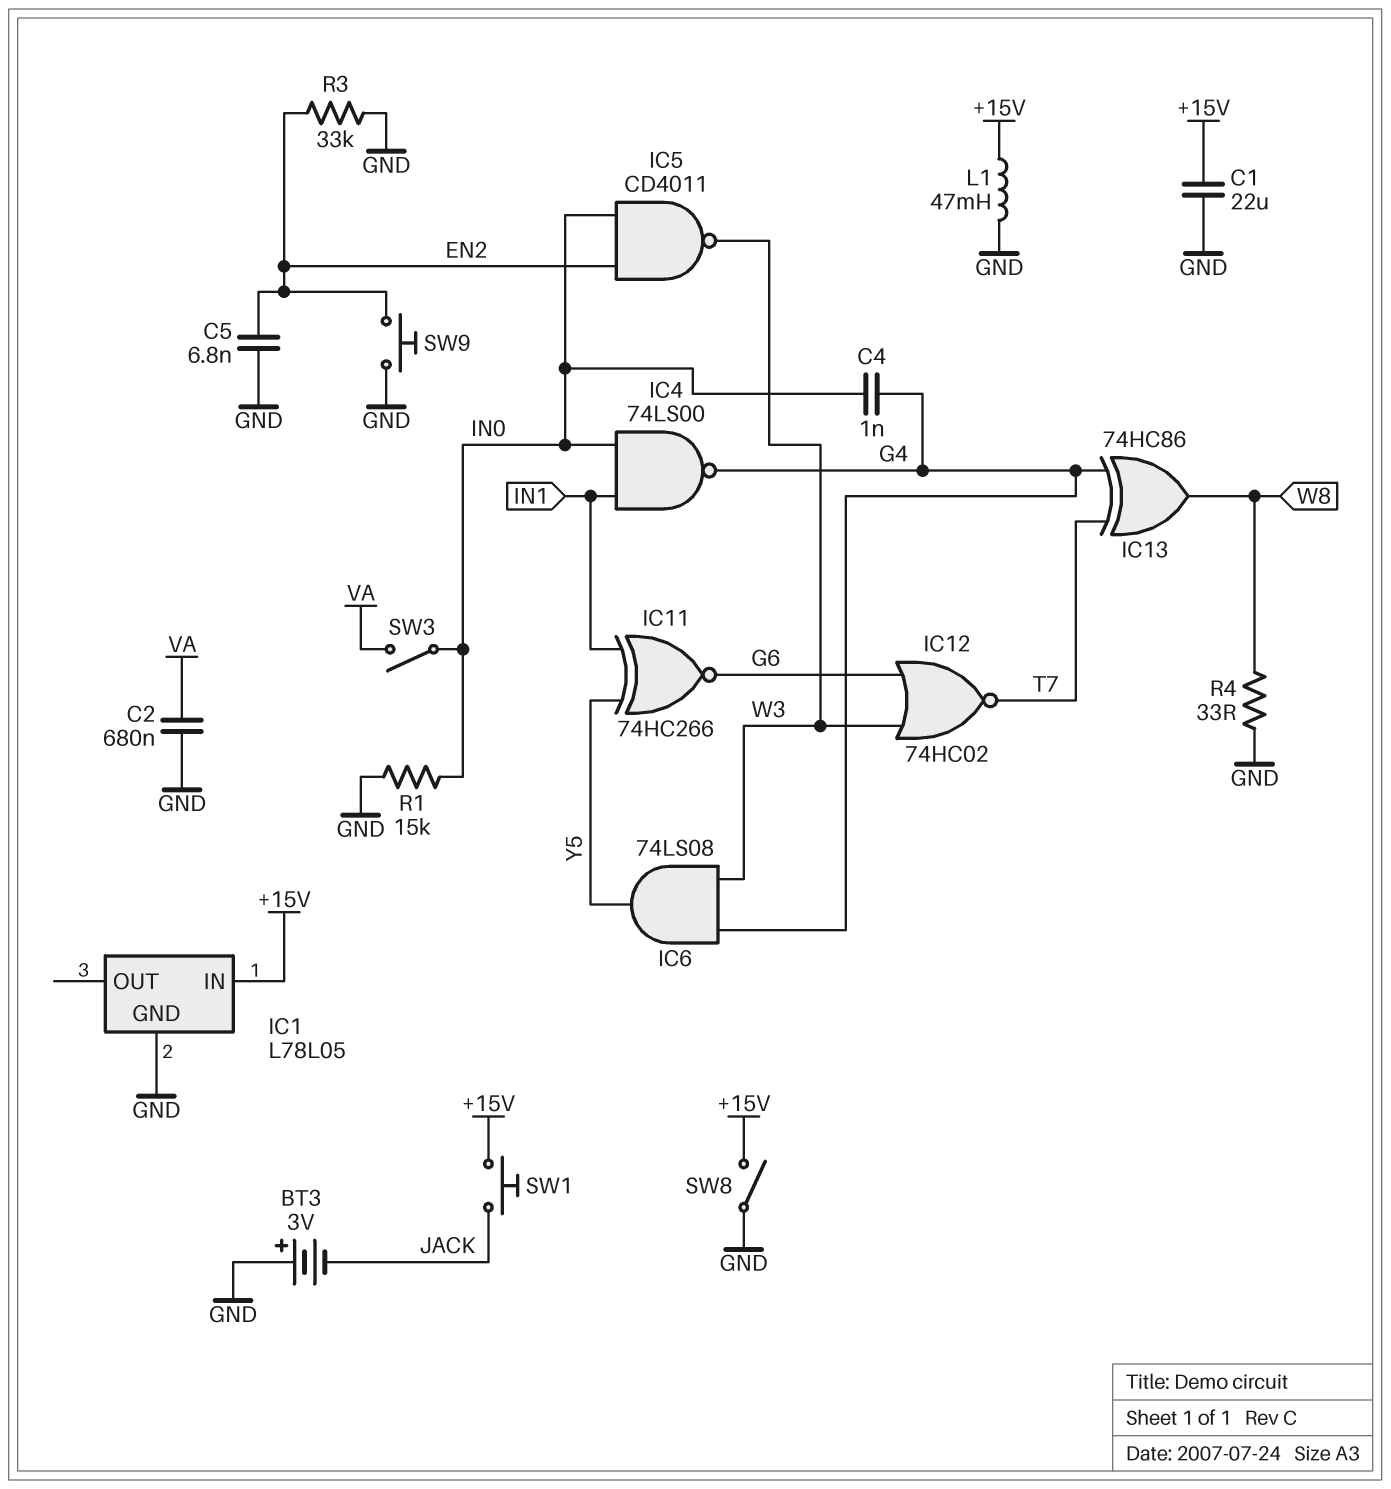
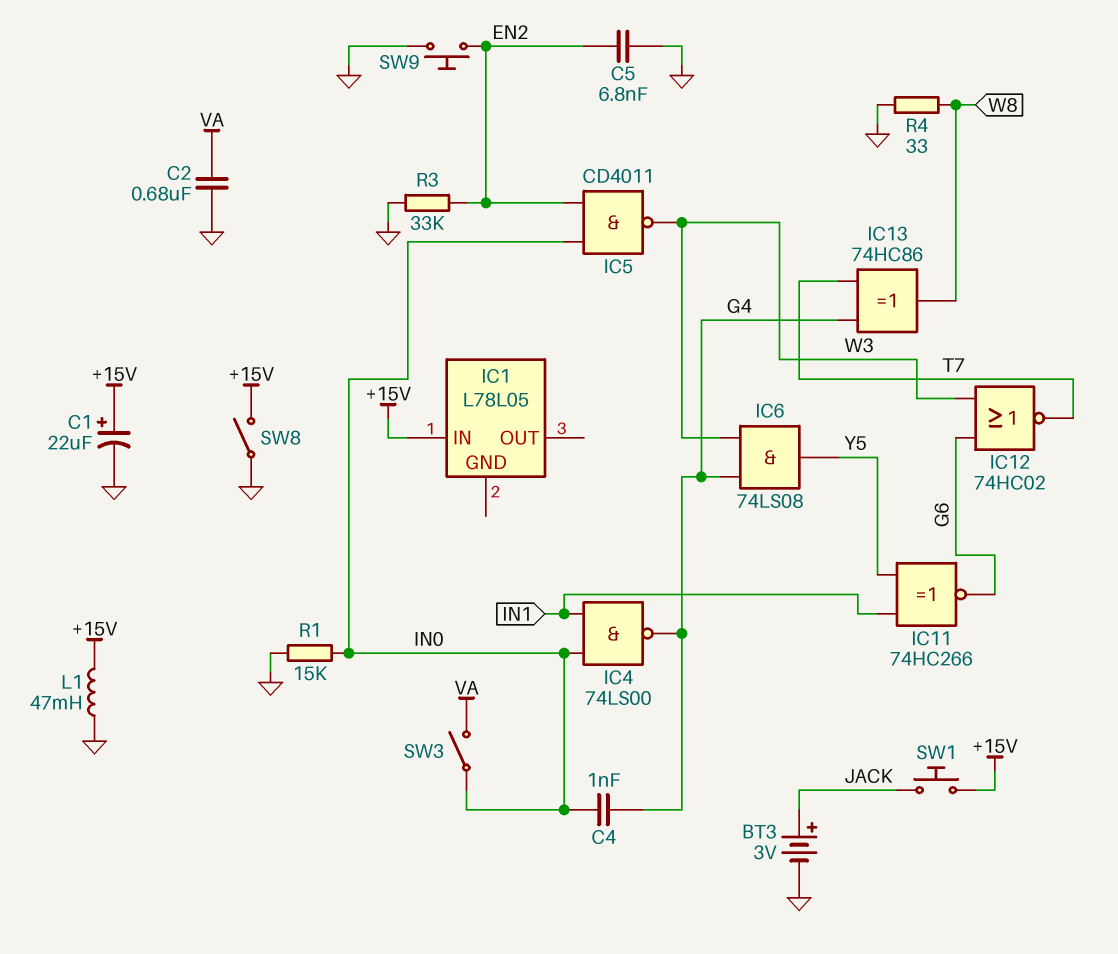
BT3: 3V (plus GND, minus JACK) -> 3V (plus JACK, minus GND)
C1: 22uF (+15V, GND) -> 22uF (plus +15V, minus GND)
IC1 pin GND: GND -> none

